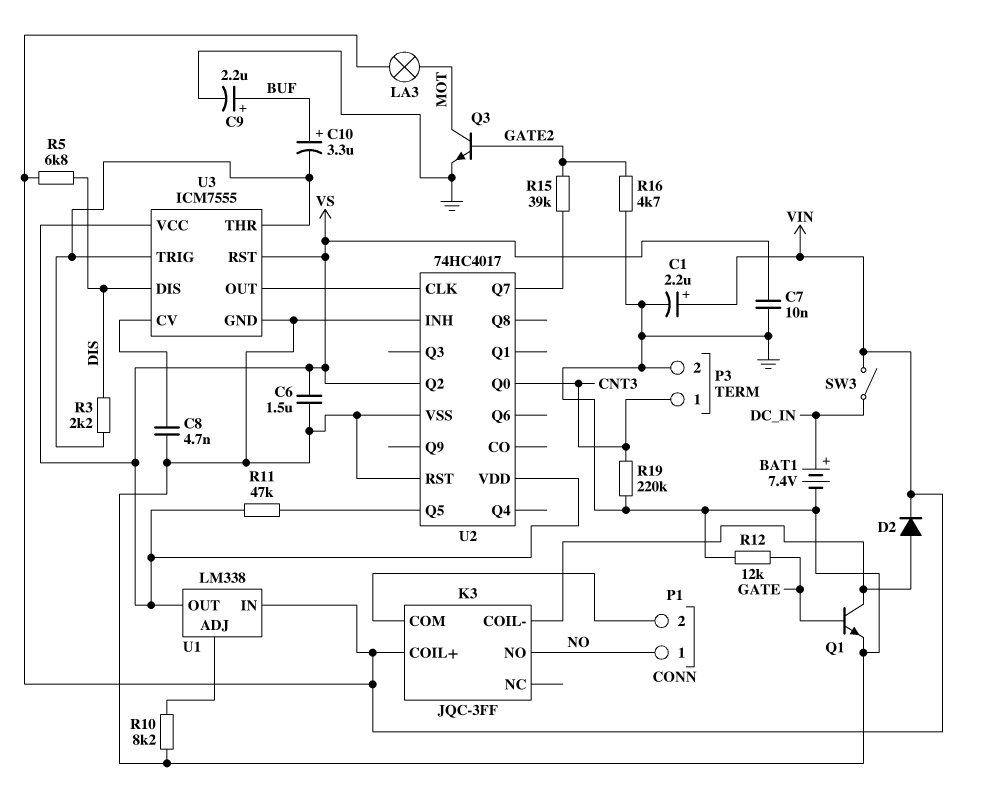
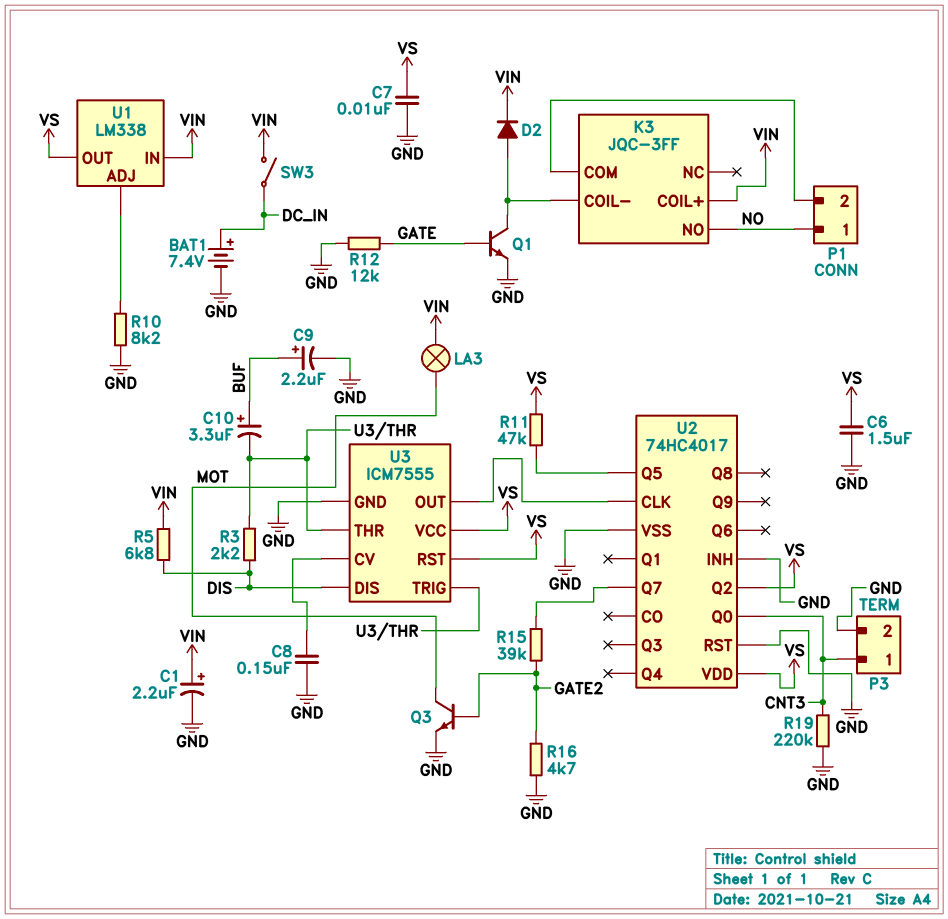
C8: 4.7nF (GND, U3/CV) -> 150nF (GND, U3/CV)

